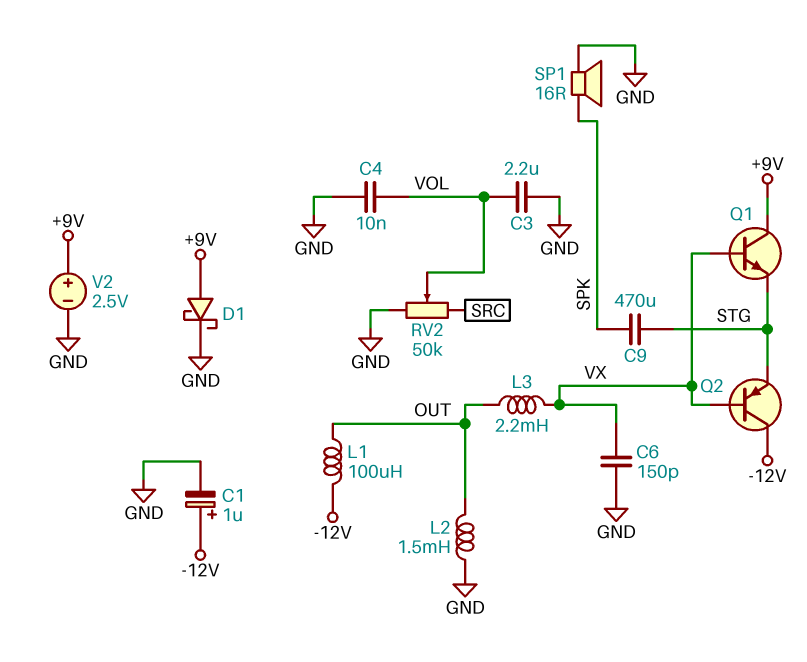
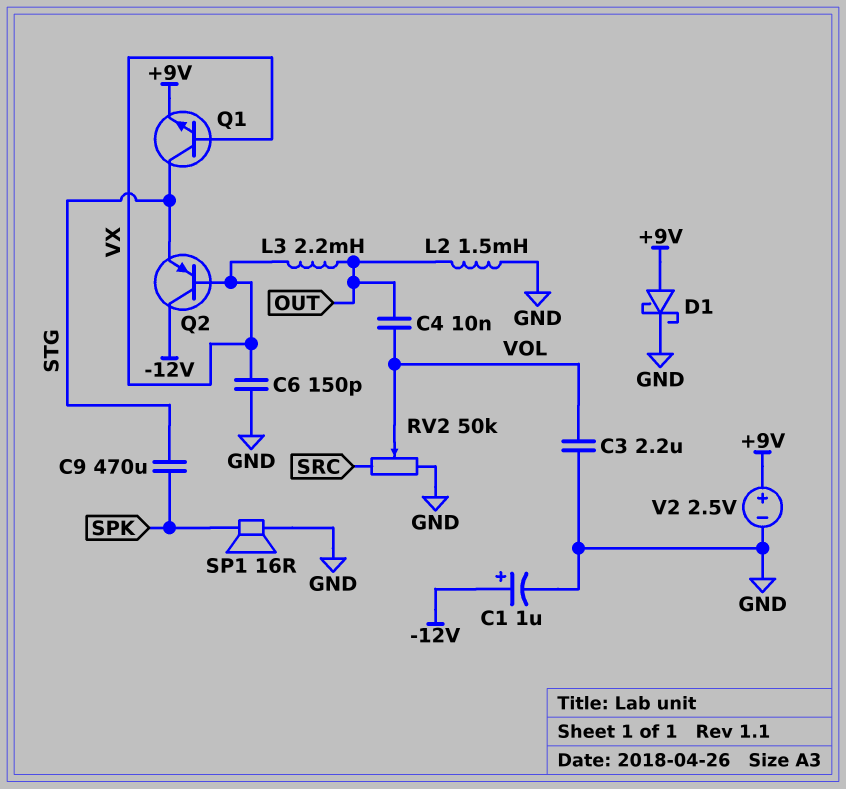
C4: 10nF (GND, VOL) -> 10nF (OUT, VOL)
L1: 100uH (-12V, OUT) -> none
Q1: NPN (B VX, C +9V, E STG) -> NPN (B VX, C STG, E +9V)

